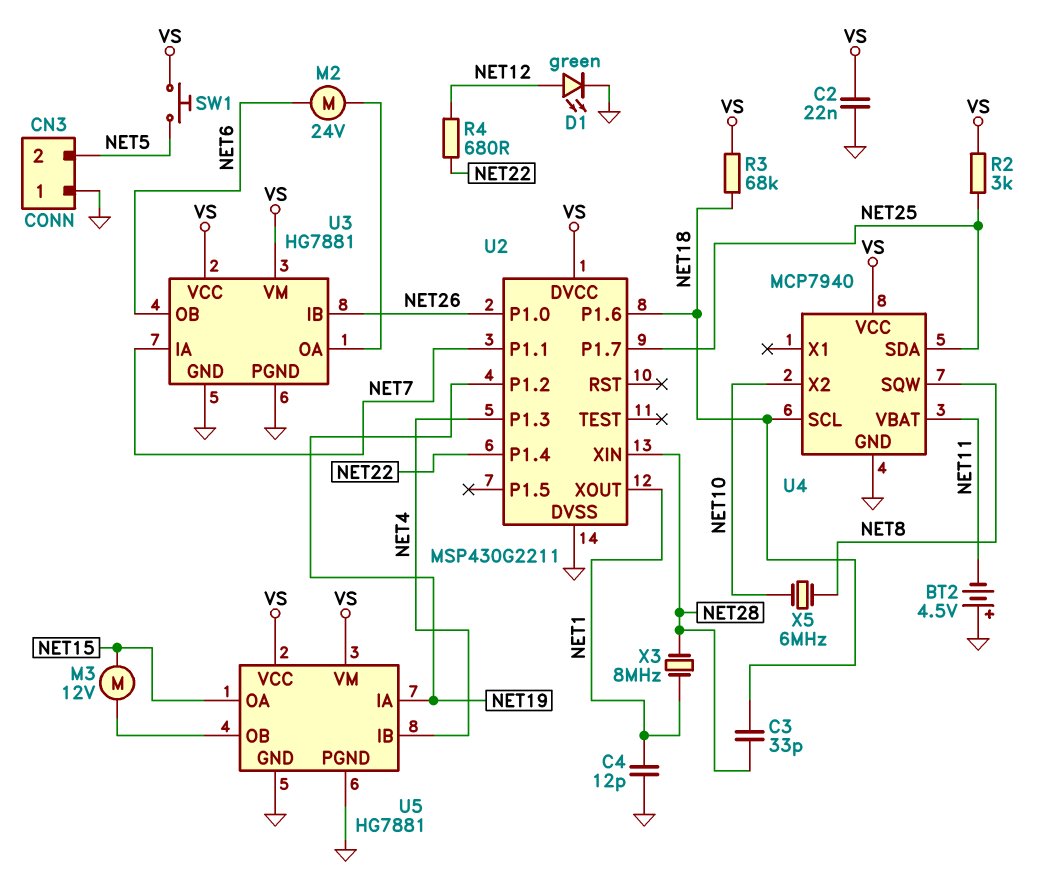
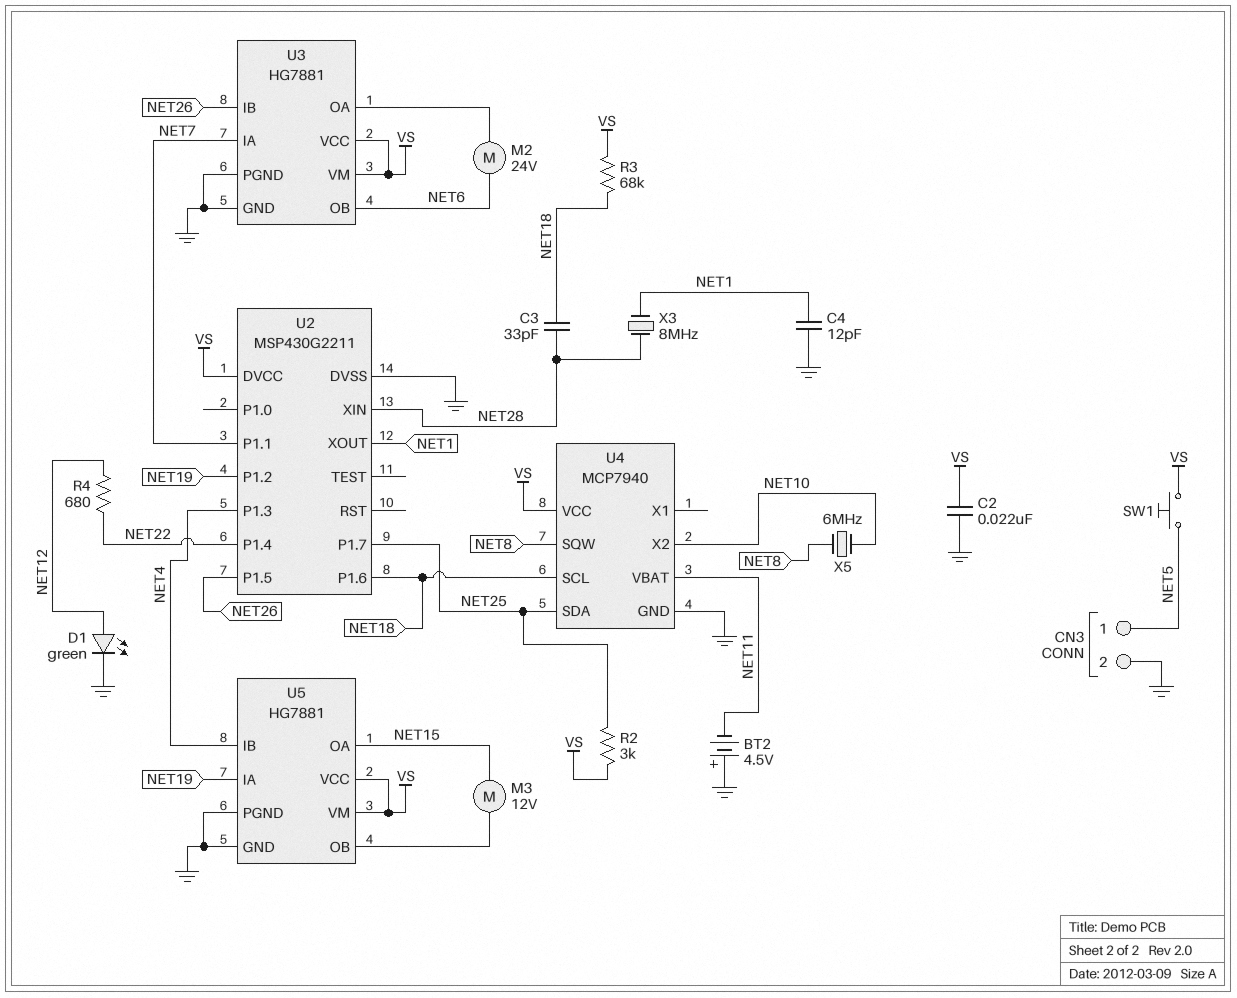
CN3 pin 1: GND -> NET5
CN3 pin 2: NET5 -> GND
U2 pin P1.0: NET26 -> none
U2 pin P1.5: none -> NET26

